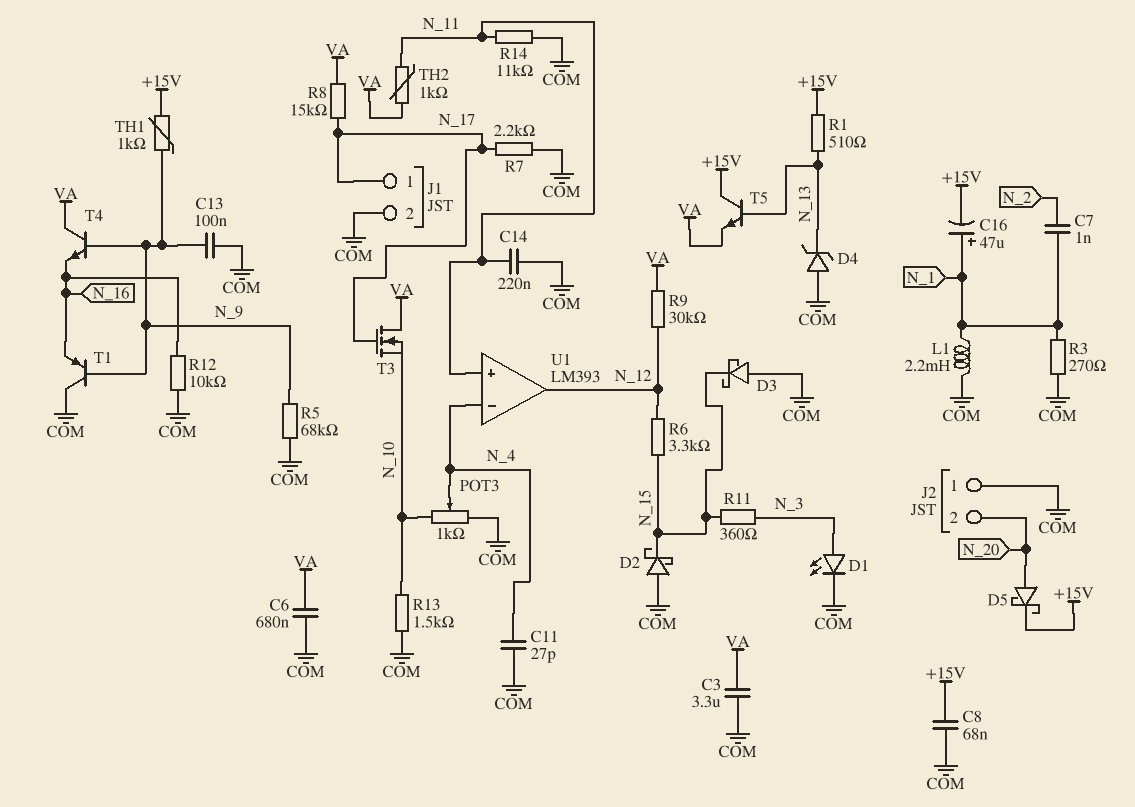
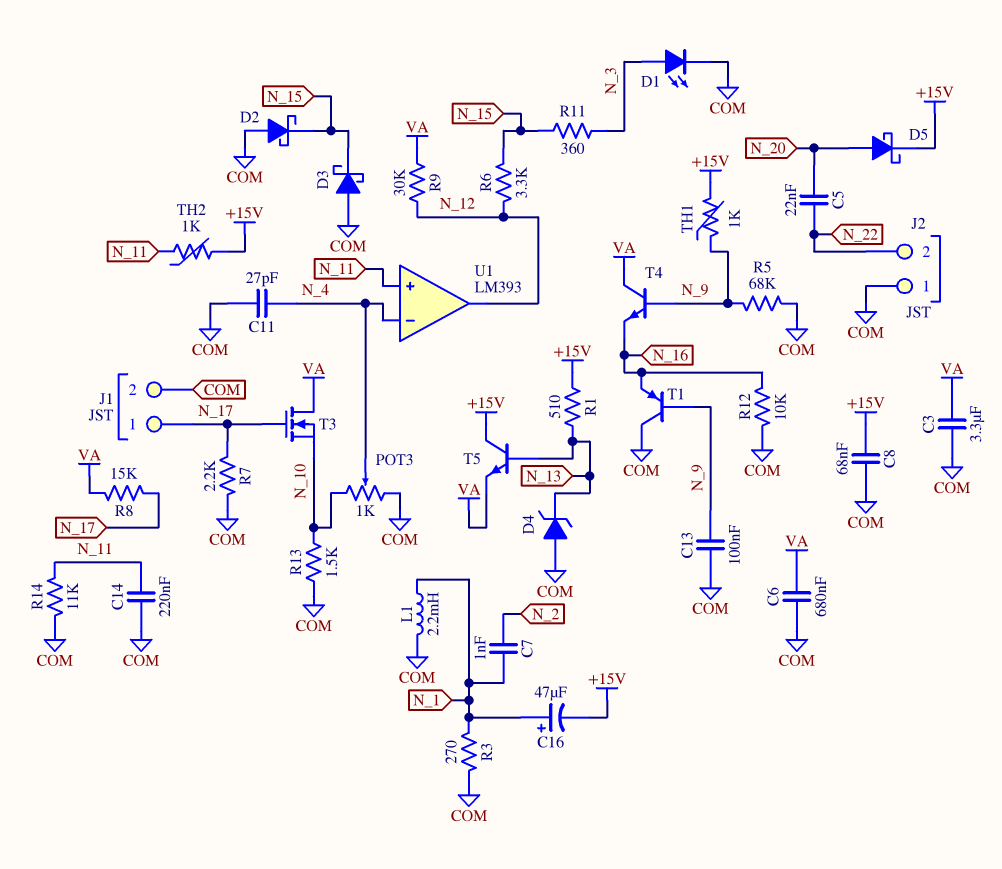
C5: none -> 22nF (N_20, N_22)
J2 pin 2: N_20 -> N_22
TH2: 1k (N_11, VA) -> 1k (+15V, N_11)

